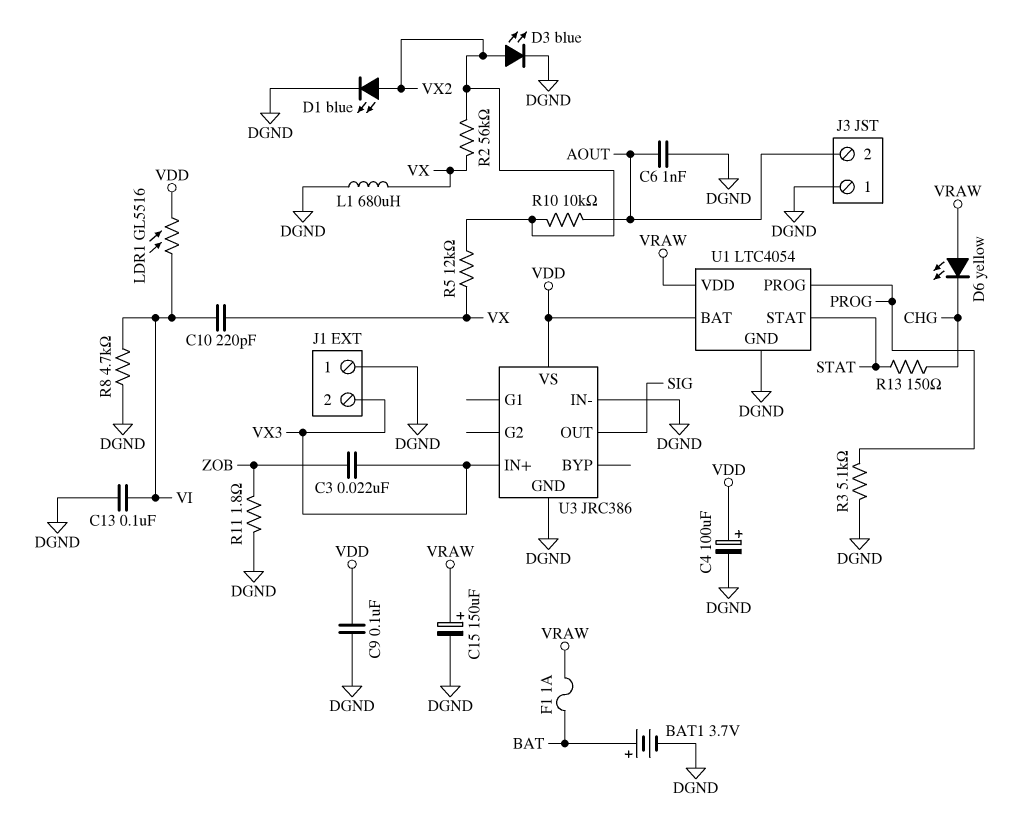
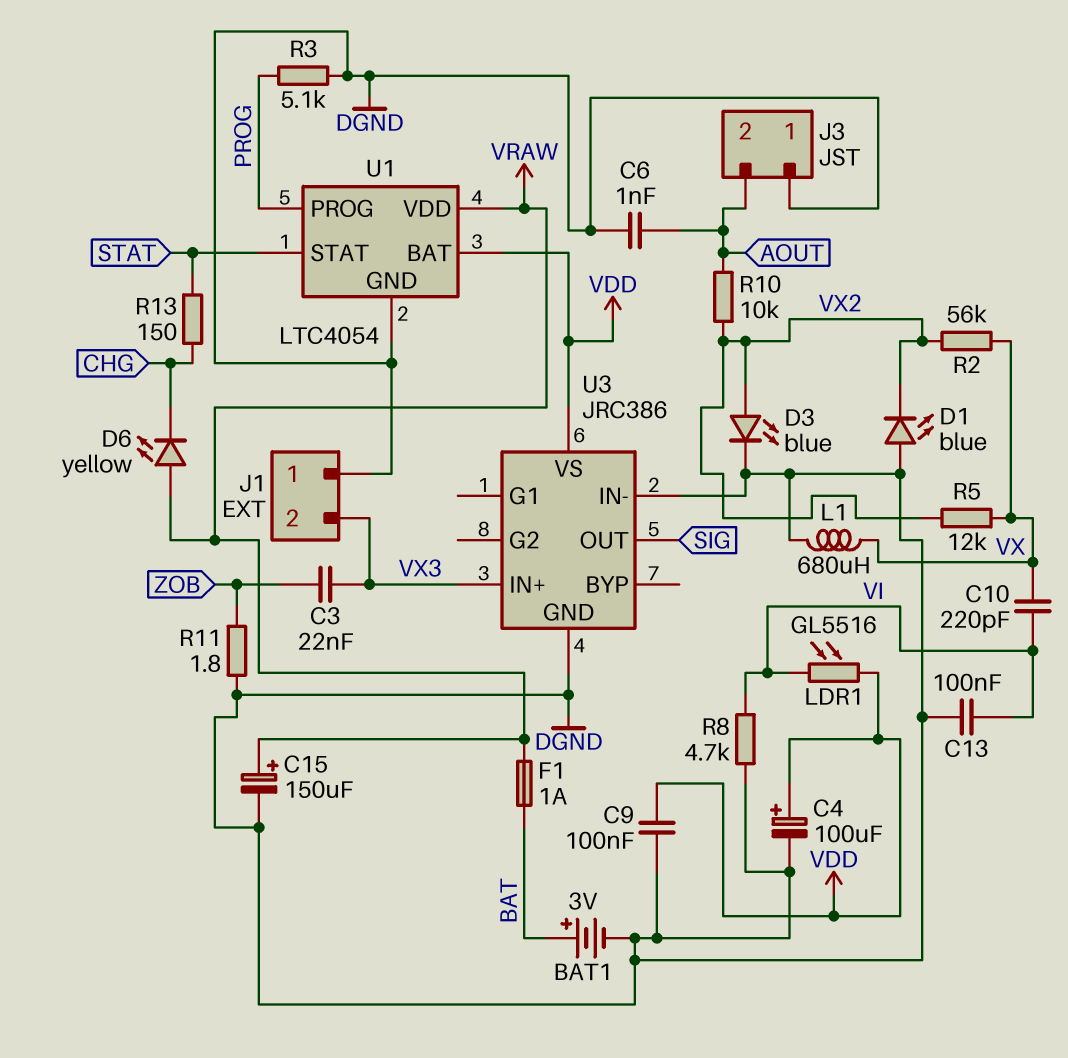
BAT1: 3.7V (plus BAT, minus DGND) -> 3V (plus BAT, minus DGND)
D1: LED blue (A VX2, K DGND) -> LED blue (A DGND, K VX2)

